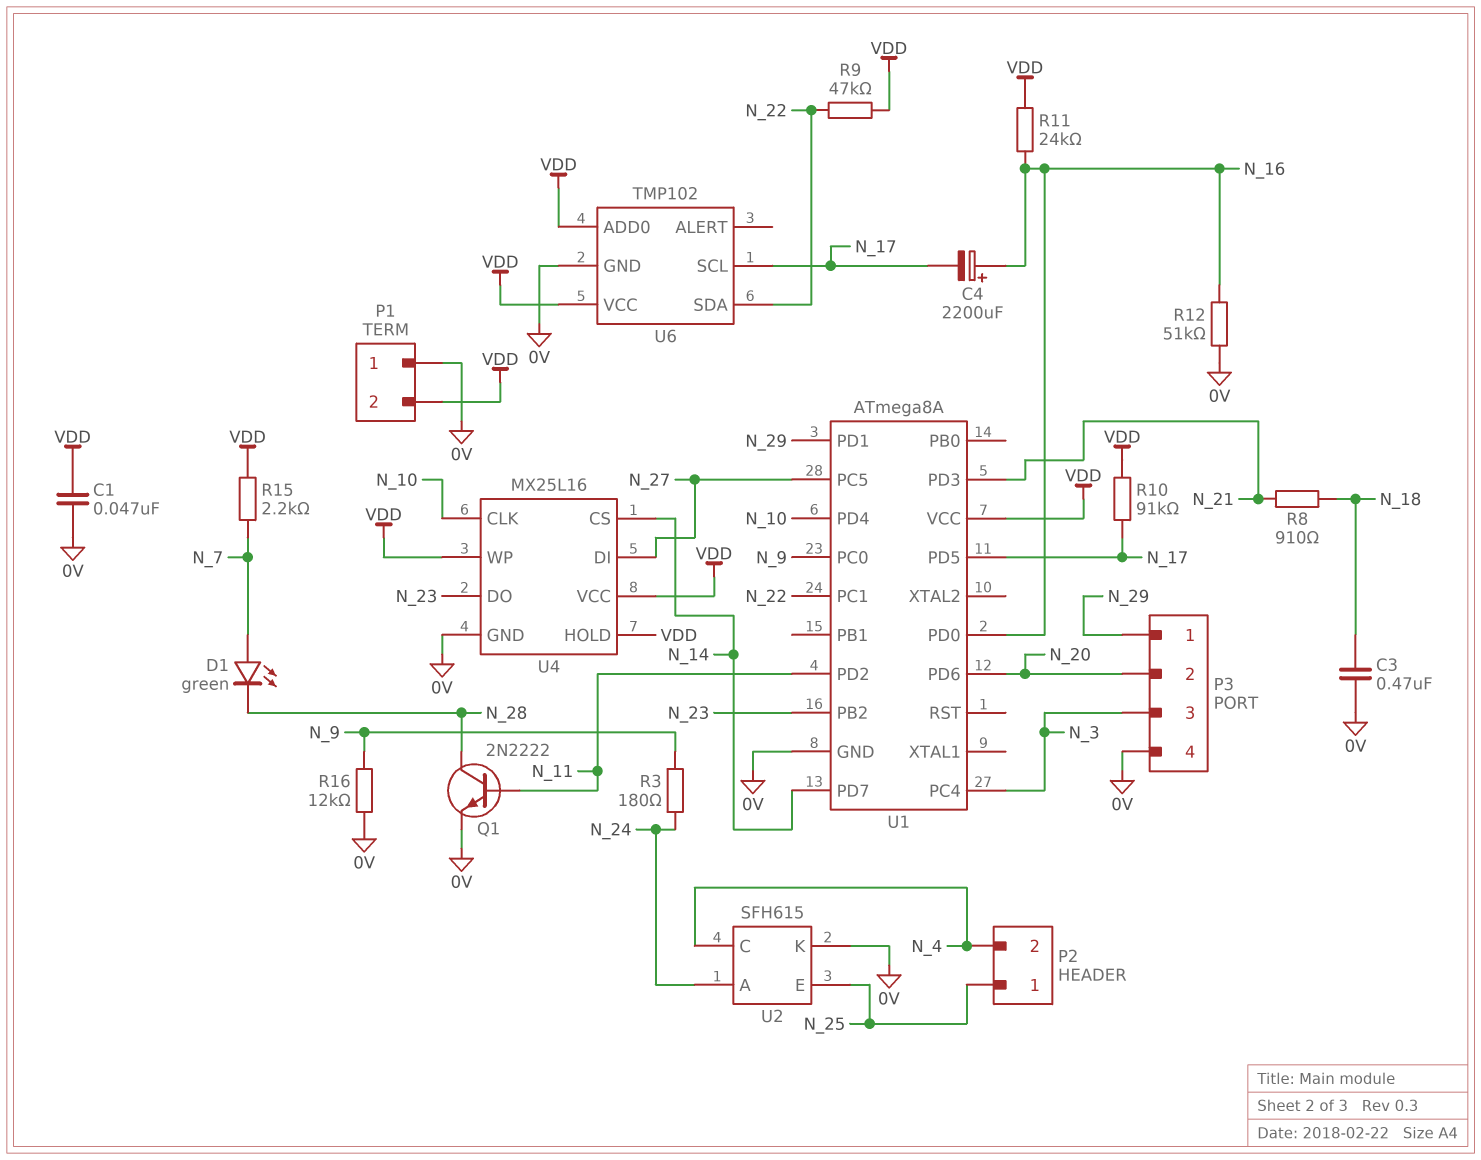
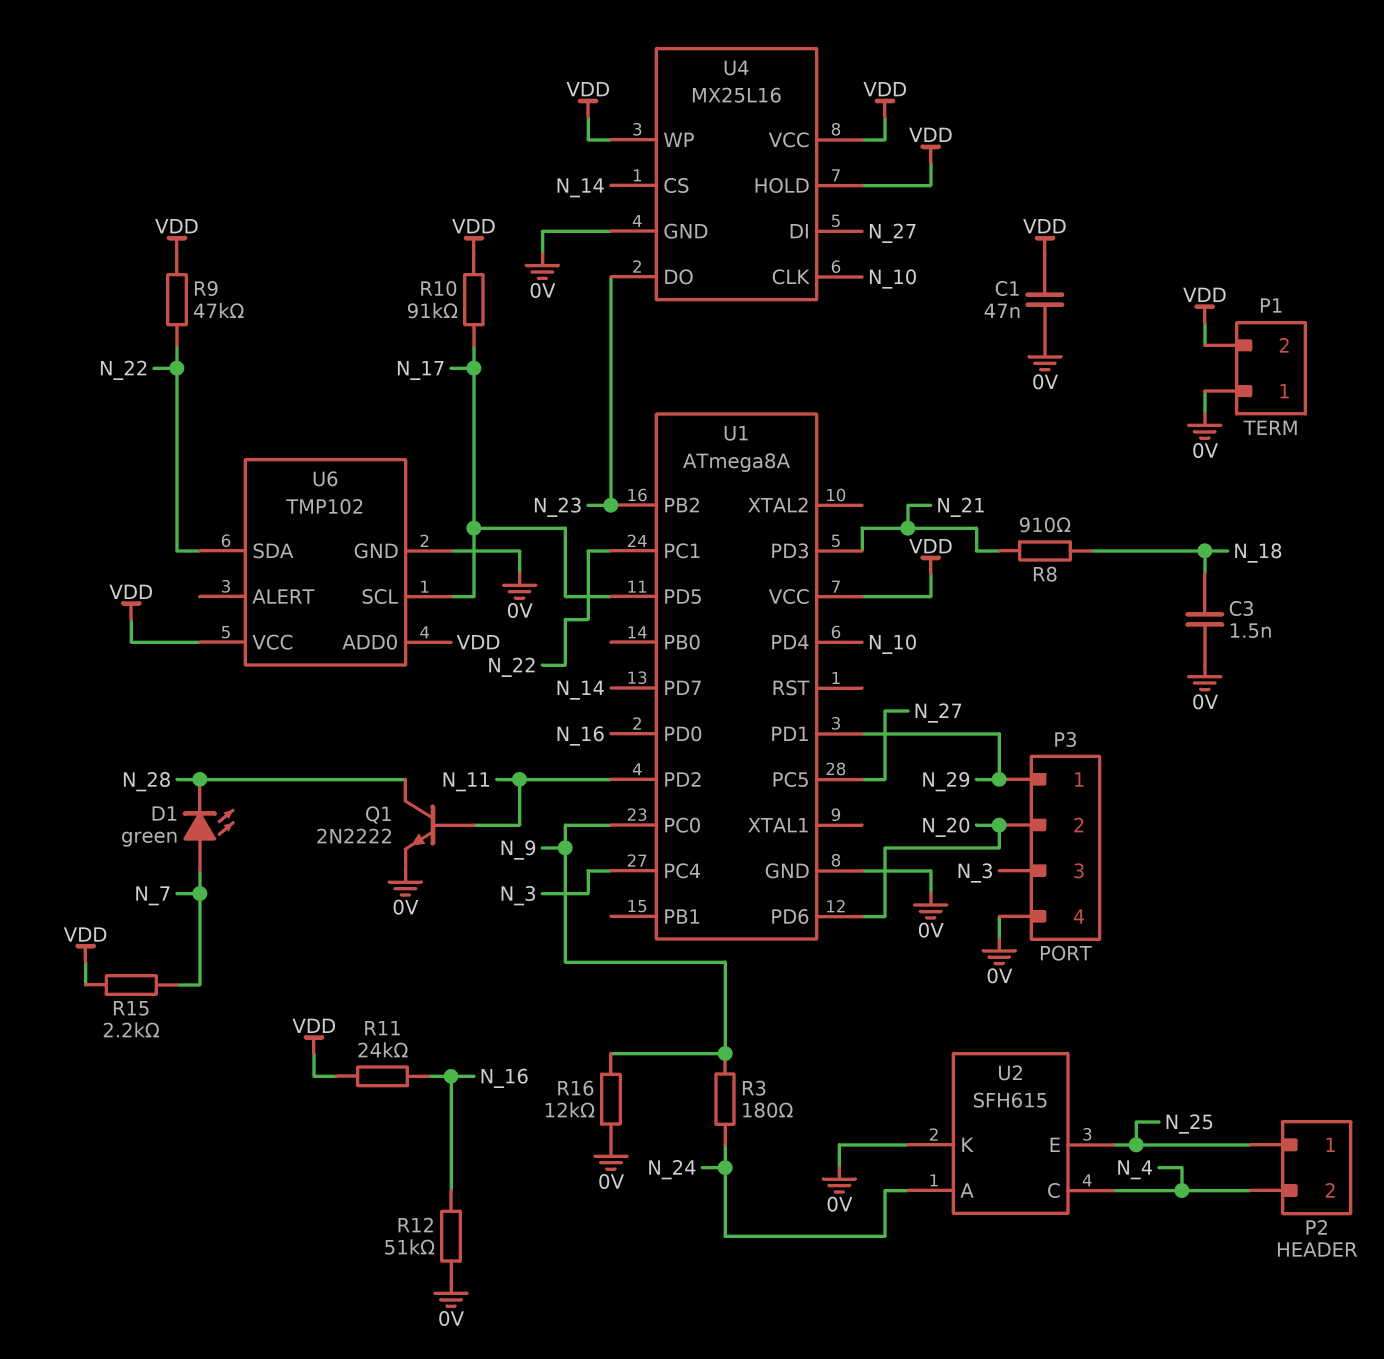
C3: 470nF (0V, N_18) -> 1.5nF (0V, N_18)
C4: 2200uF (plus N_16, minus N_17) -> none

